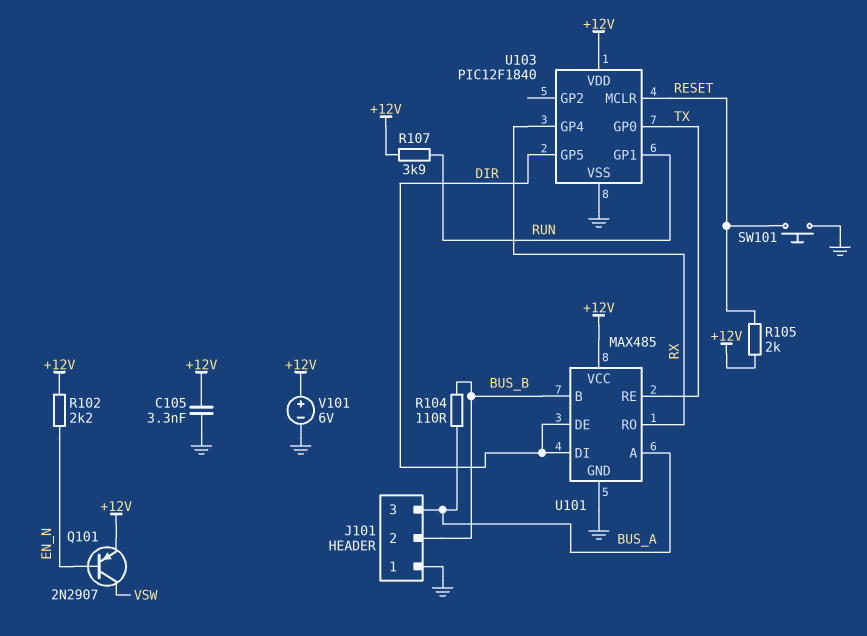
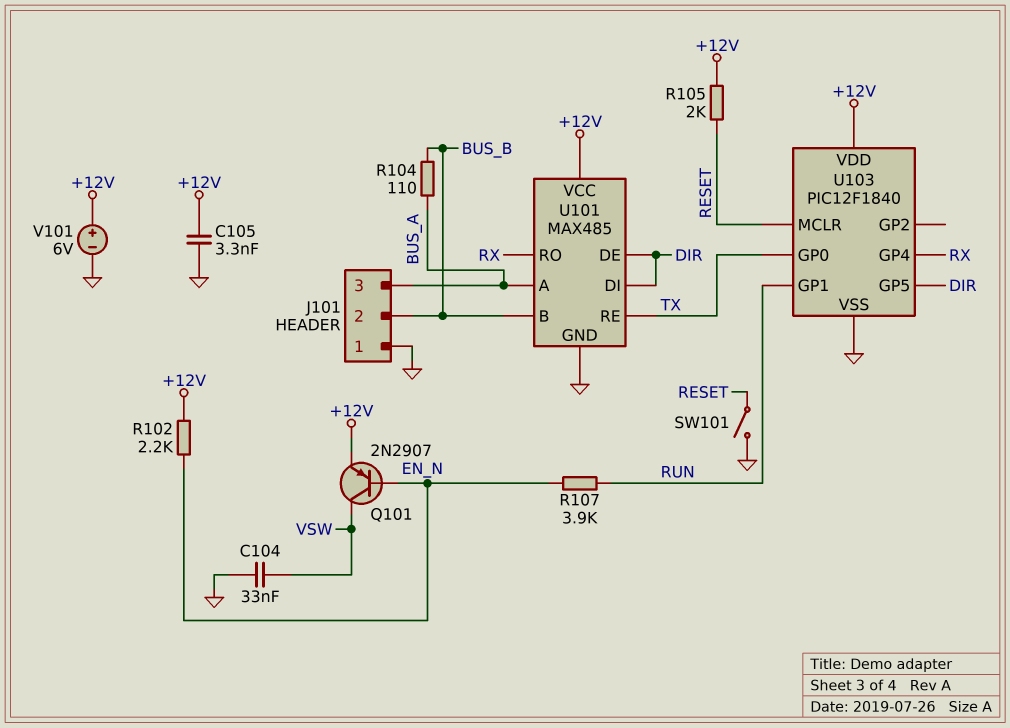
C104: none -> 33nF (GND, VSW)
R107: 3.9k (+12V, RUN) -> 3.9k (EN_N, RUN)
SW101: button (GND, RESET) -> switch (GND, RESET)

